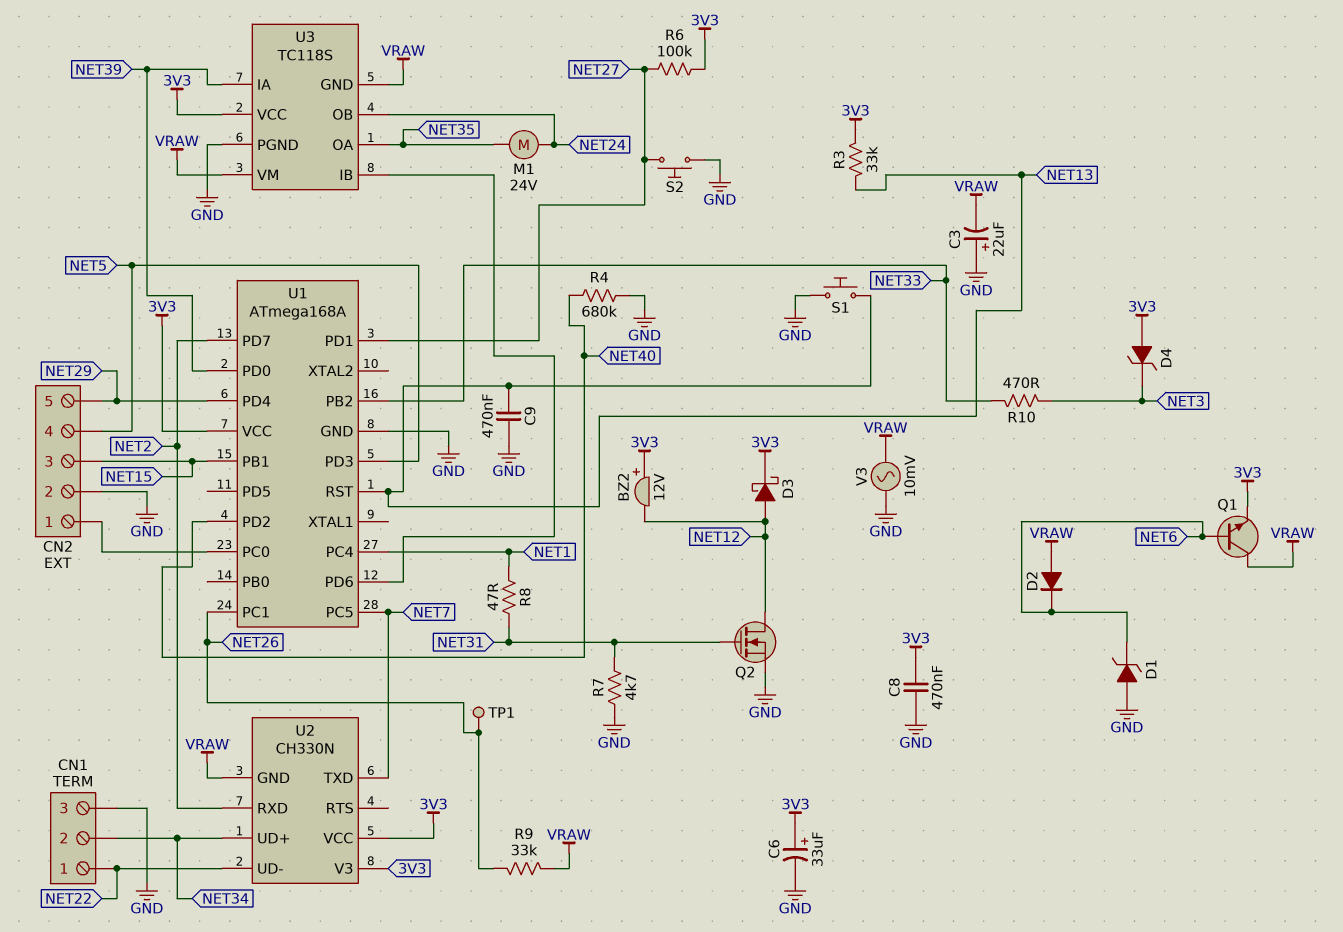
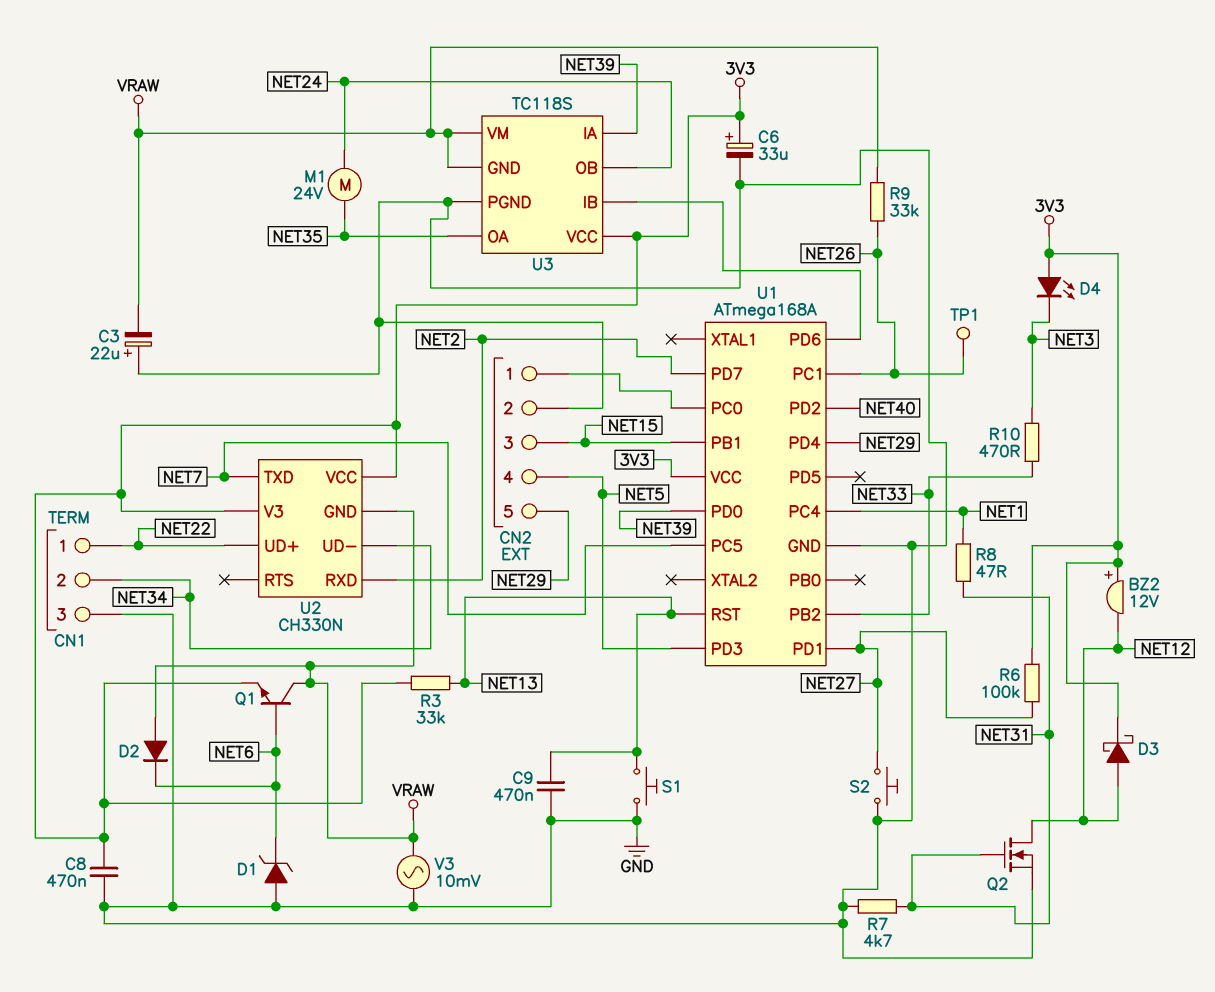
D4: zener (A 3V3, K NET3) -> LED (A 3V3, K NET3)
R4: 680k (GND, NET40) -> none
U2 pin UD+: NET34 -> NET22
U2 pin UD-: NET22 -> NET34

